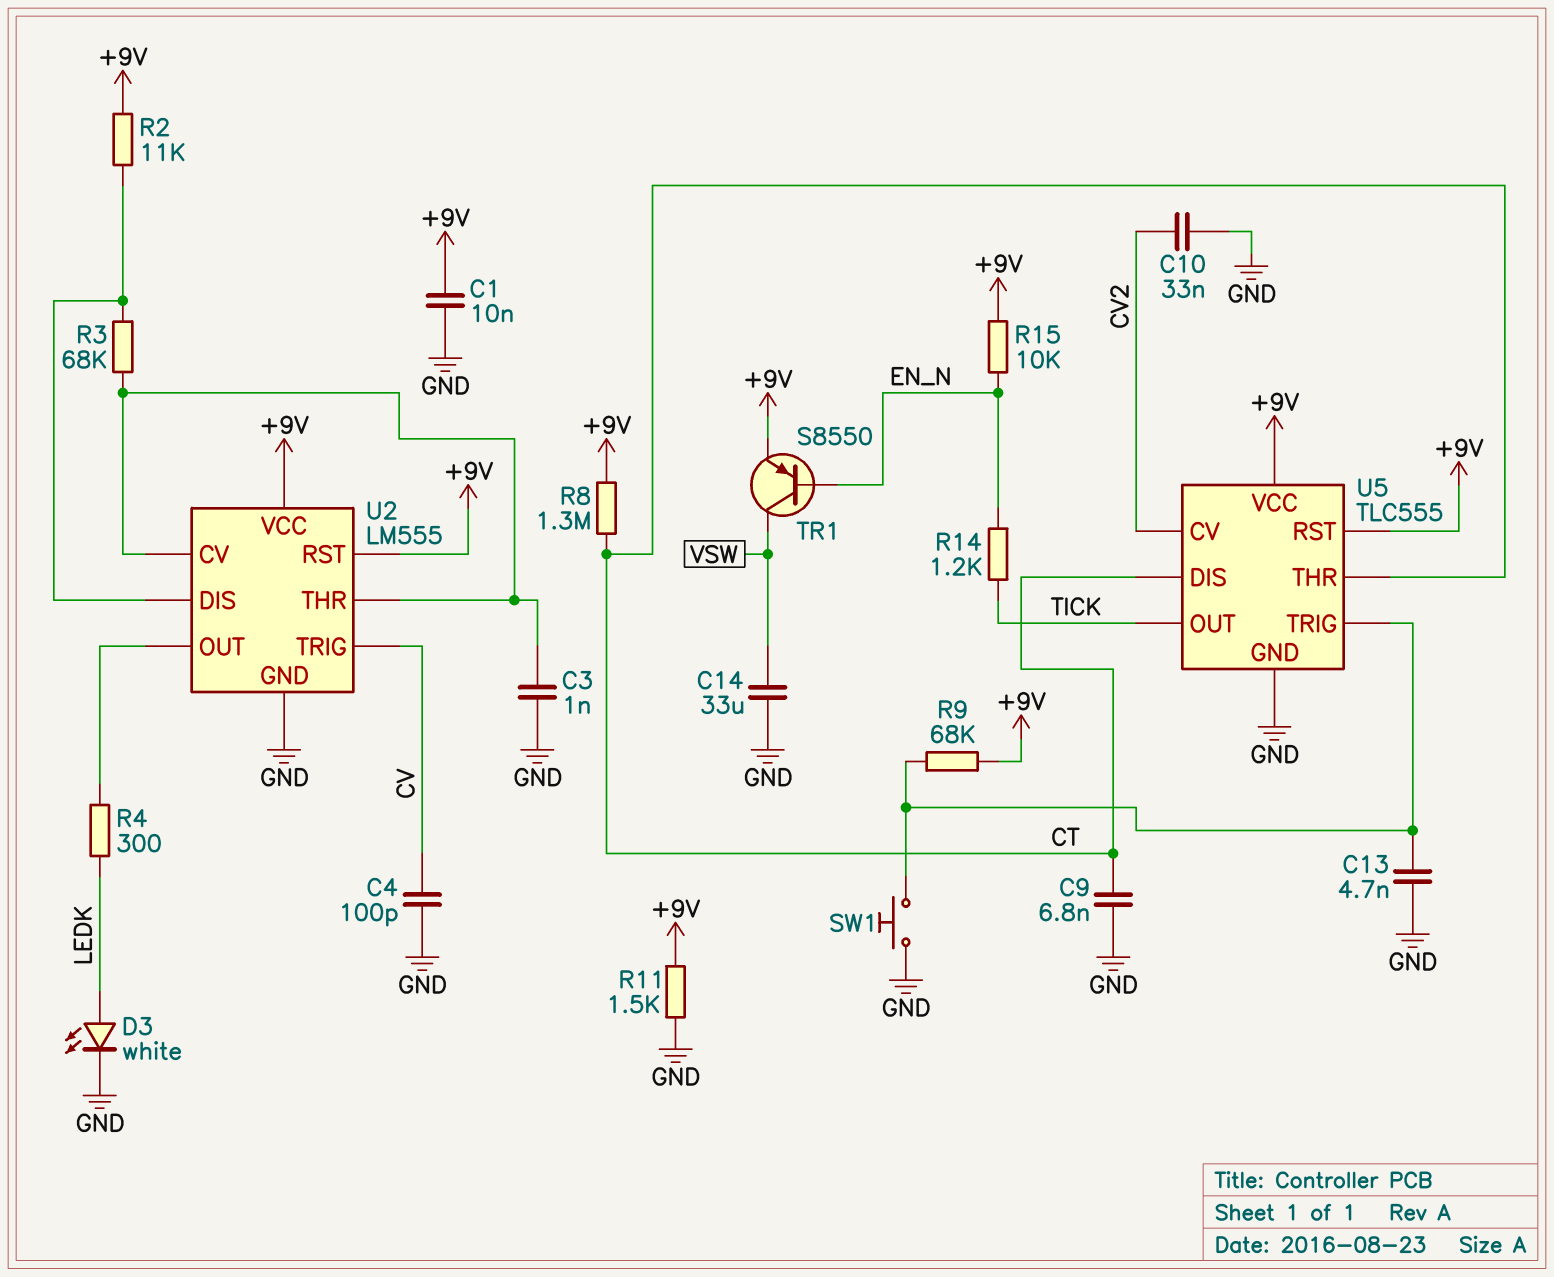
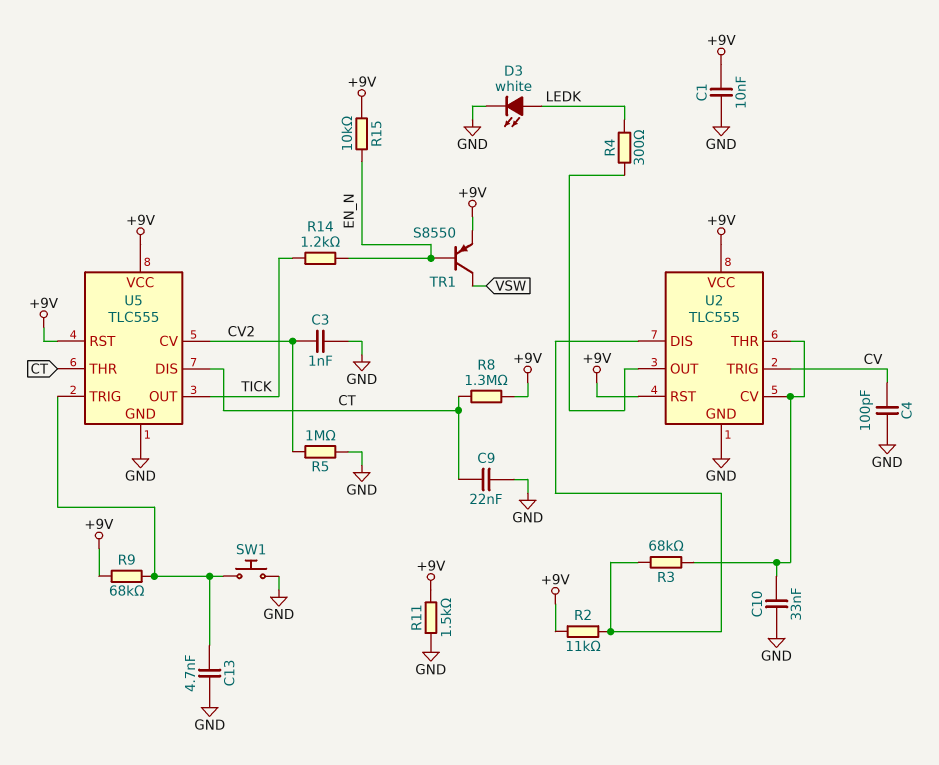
C3: 1nF (GND, U2/CV) -> 1nF (CV2, GND)
C9: 6.8nF (CT, GND) -> 22nF (CT, GND)
C10: 33nF (CV2, GND) -> 33nF (GND, U2/CV)
C14: 33uF (GND, VSW) -> none
R5: none -> 1M (CV2, GND)
U2: LM555 -> TLC555

